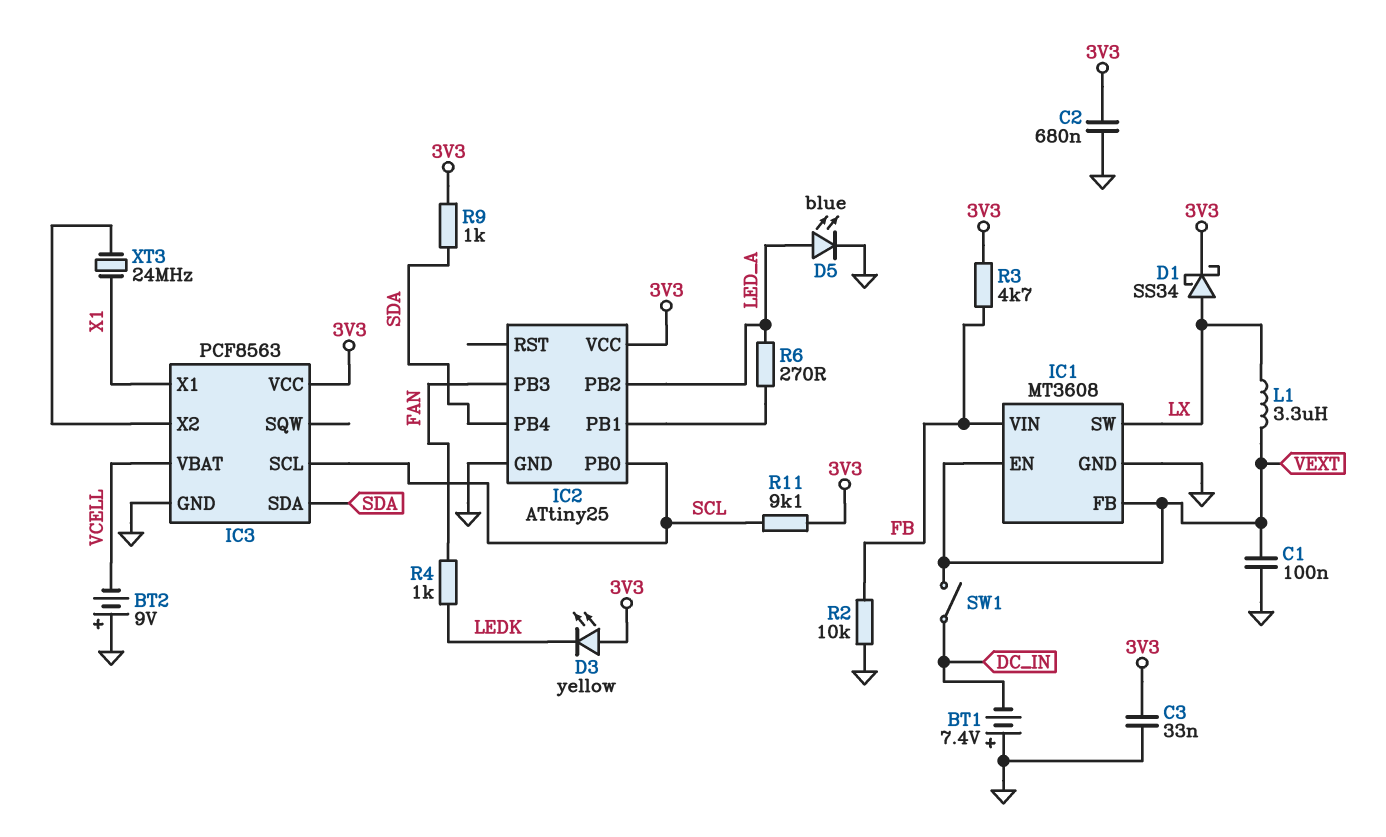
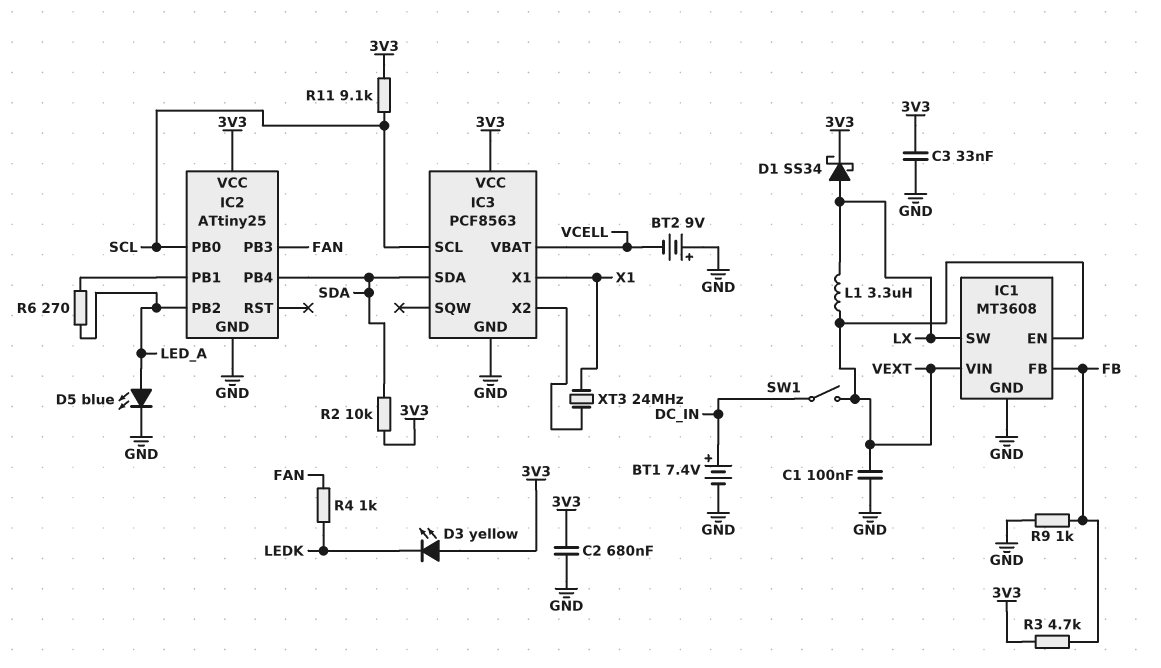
BT1: 7.4V (plus GND, minus DC_IN) -> 7.4V (plus DC_IN, minus GND)
IC1 pin FB: VEXT -> FB
IC1 pin VIN: FB -> VEXT
R2: 10k (FB, GND) -> 10k (3V3, SDA)
R9: 1k (3V3, SDA) -> 1k (FB, GND)

